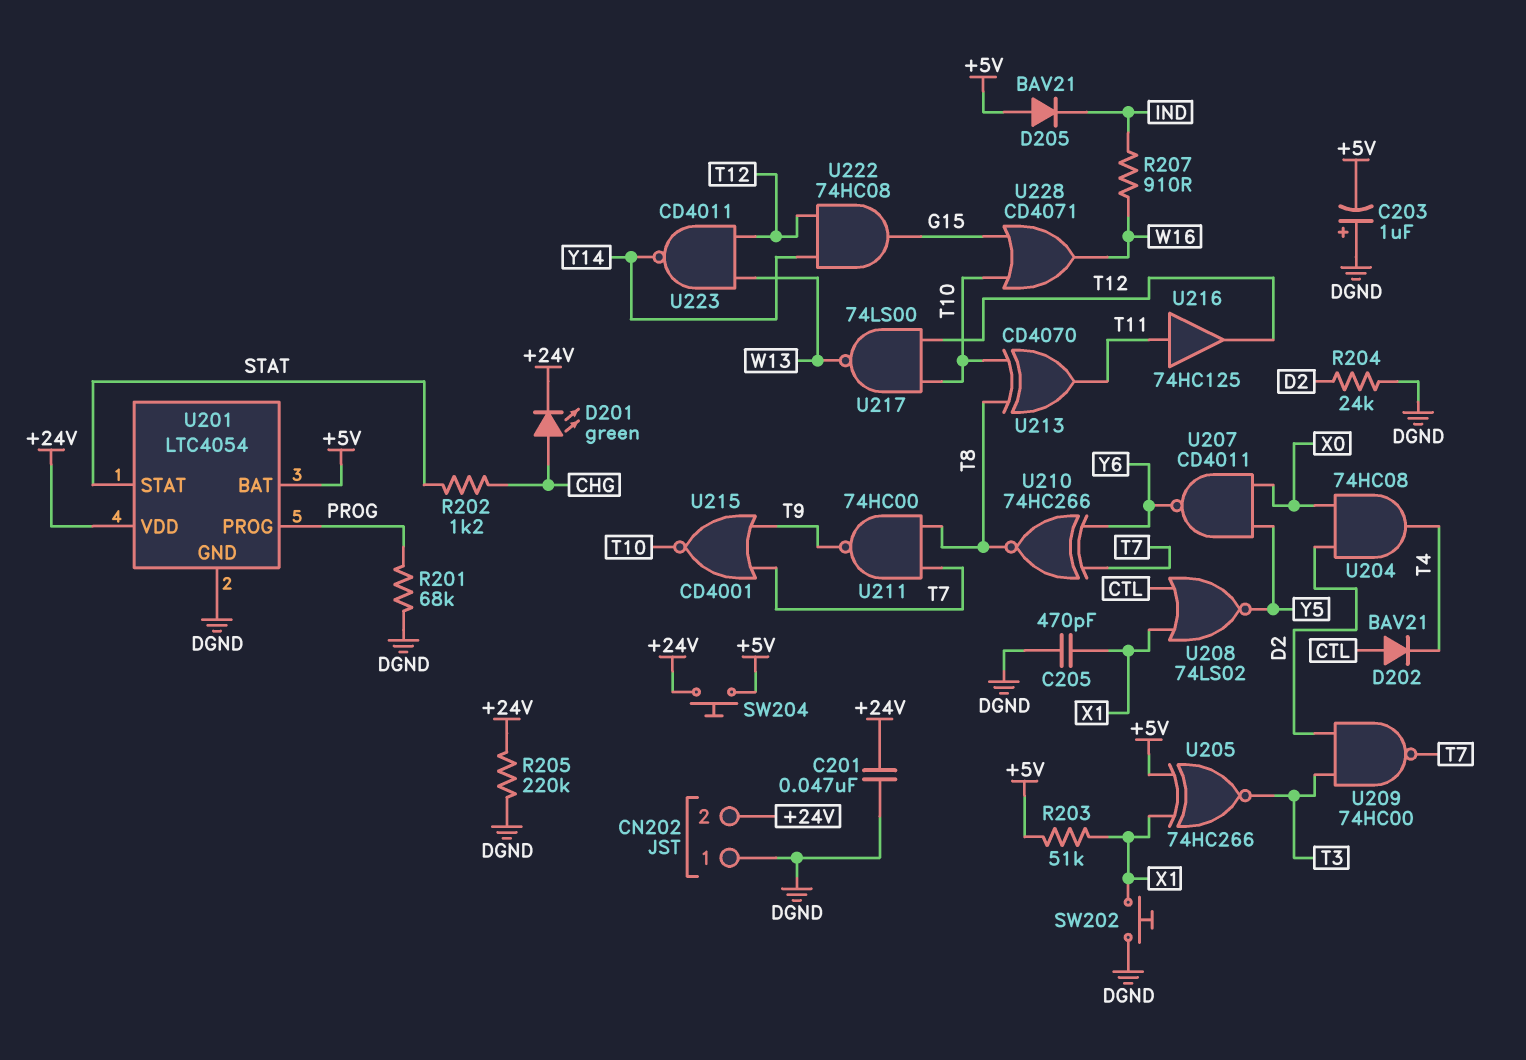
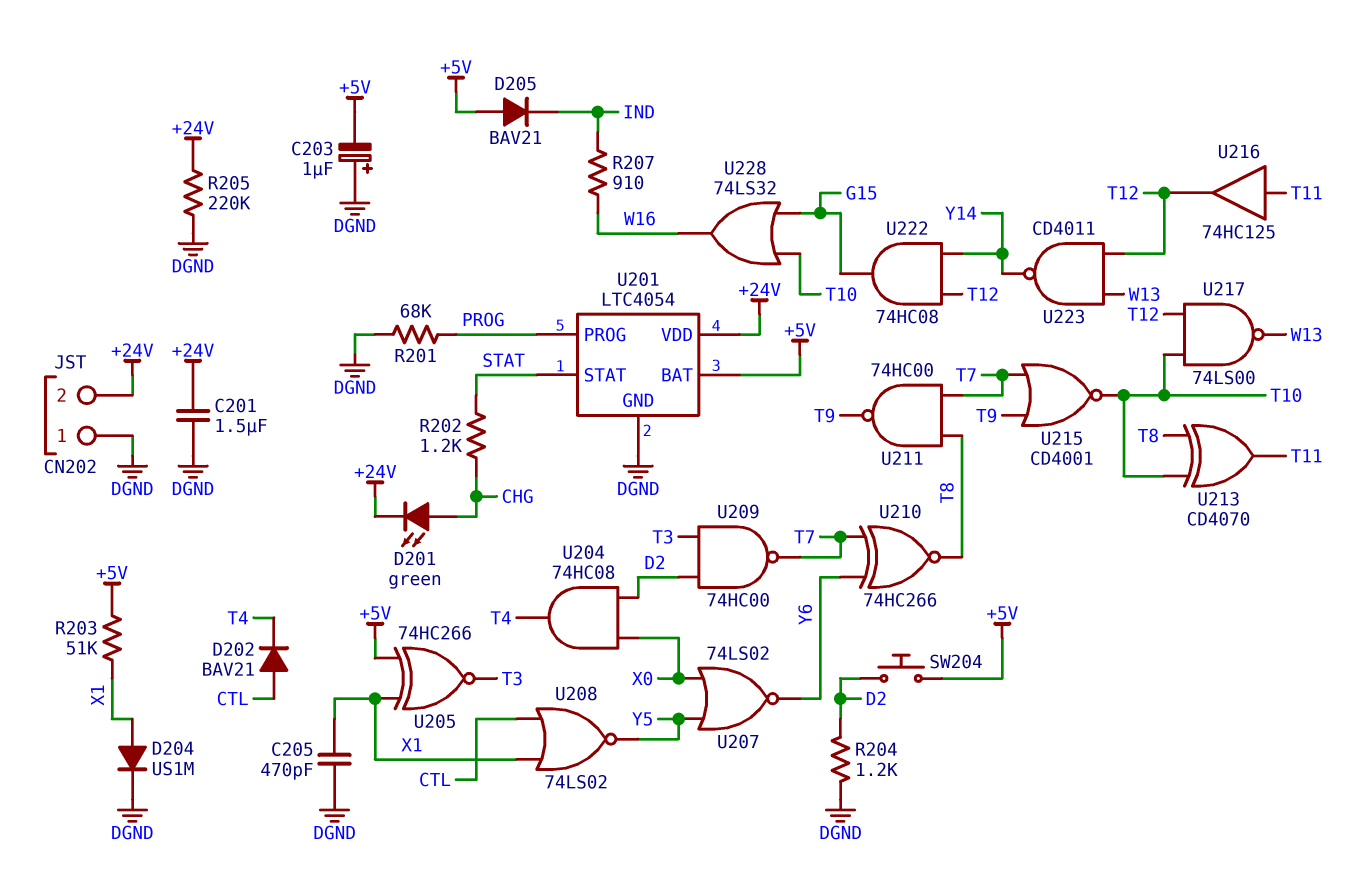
C201: 47nF (+24V, DGND) -> 1.5uF (+24V, DGND)
D204: none -> diode US1M (A X1, K DGND)
R204: 24k (D2, DGND) -> 1.2k (D2, DGND)
SW202: button (DGND, X1) -> none
SW204: button (+5V, +24V) -> button (+5V, D2)
U207: NAND CD4011 (in X0, in Y5, out Y6) -> NOR 74LS02 (in X0, in Y5, out Y6)
U228: OR CD4071 (in G15, in T10, out W16) -> OR 74LS32 (in G15, in T10, out W16)

